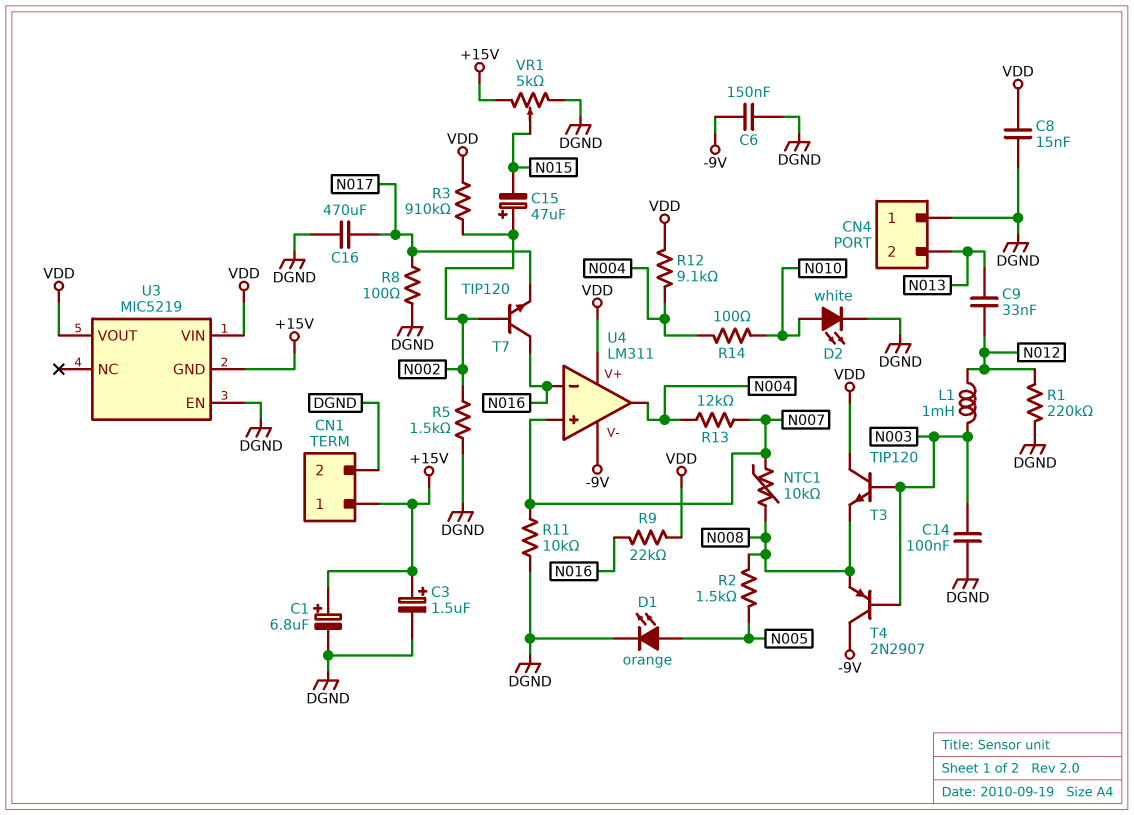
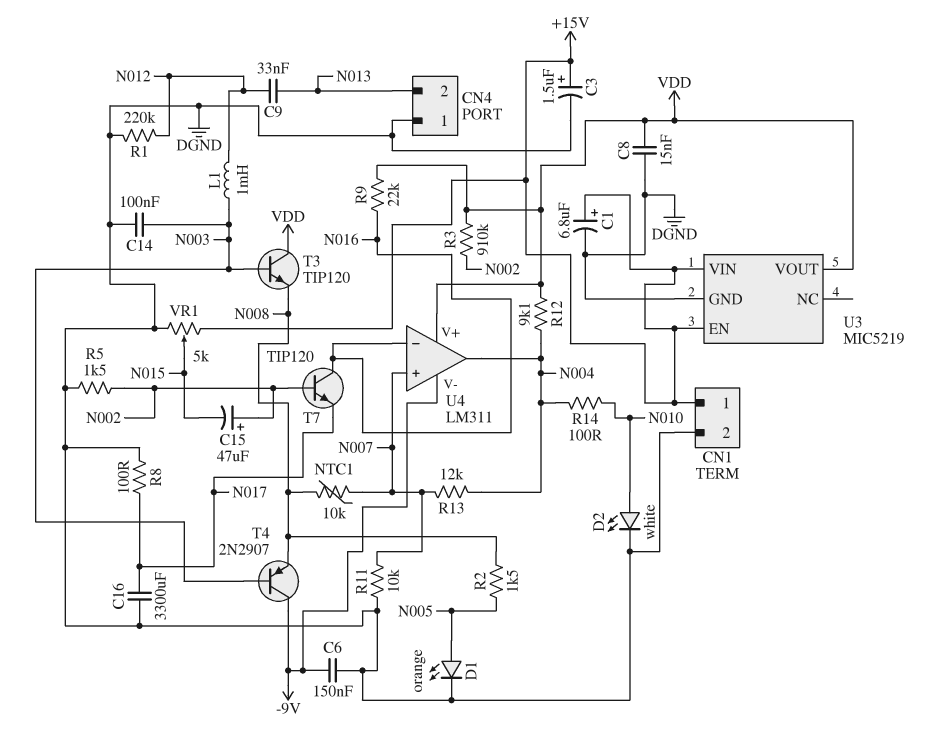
C16: 470uF (DGND, N017) -> 3300uF (DGND, N017)
U3 pin EN: DGND -> +15V
U3 pin GND: +15V -> DGND
U3 pin VIN: VDD -> +15V

